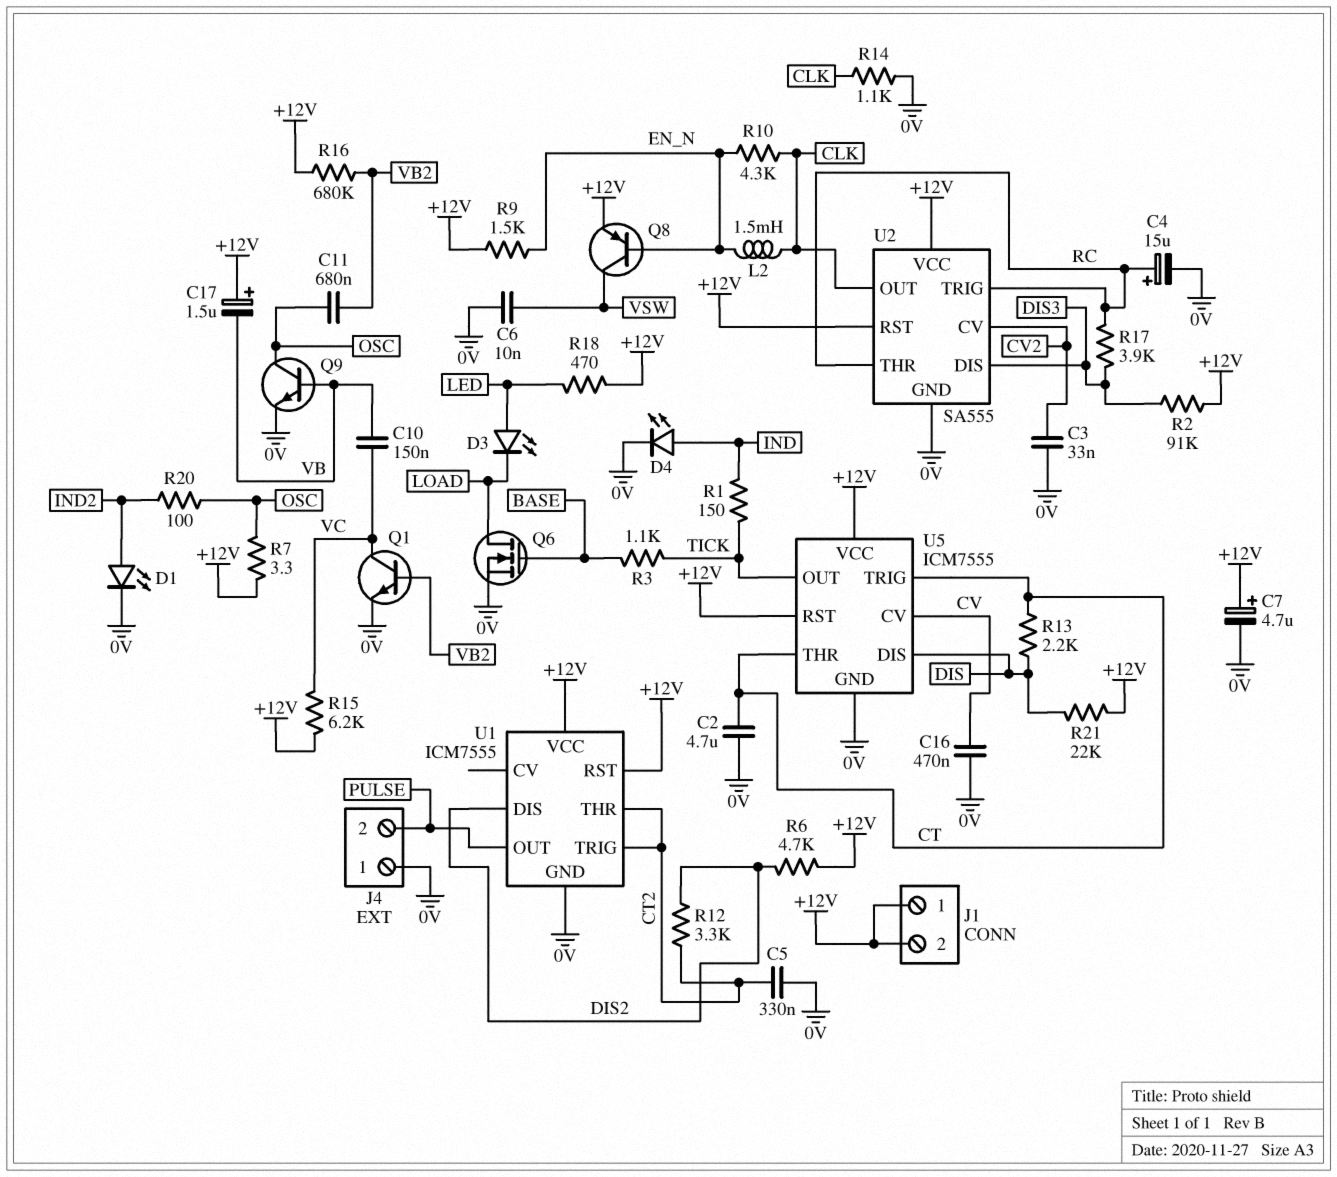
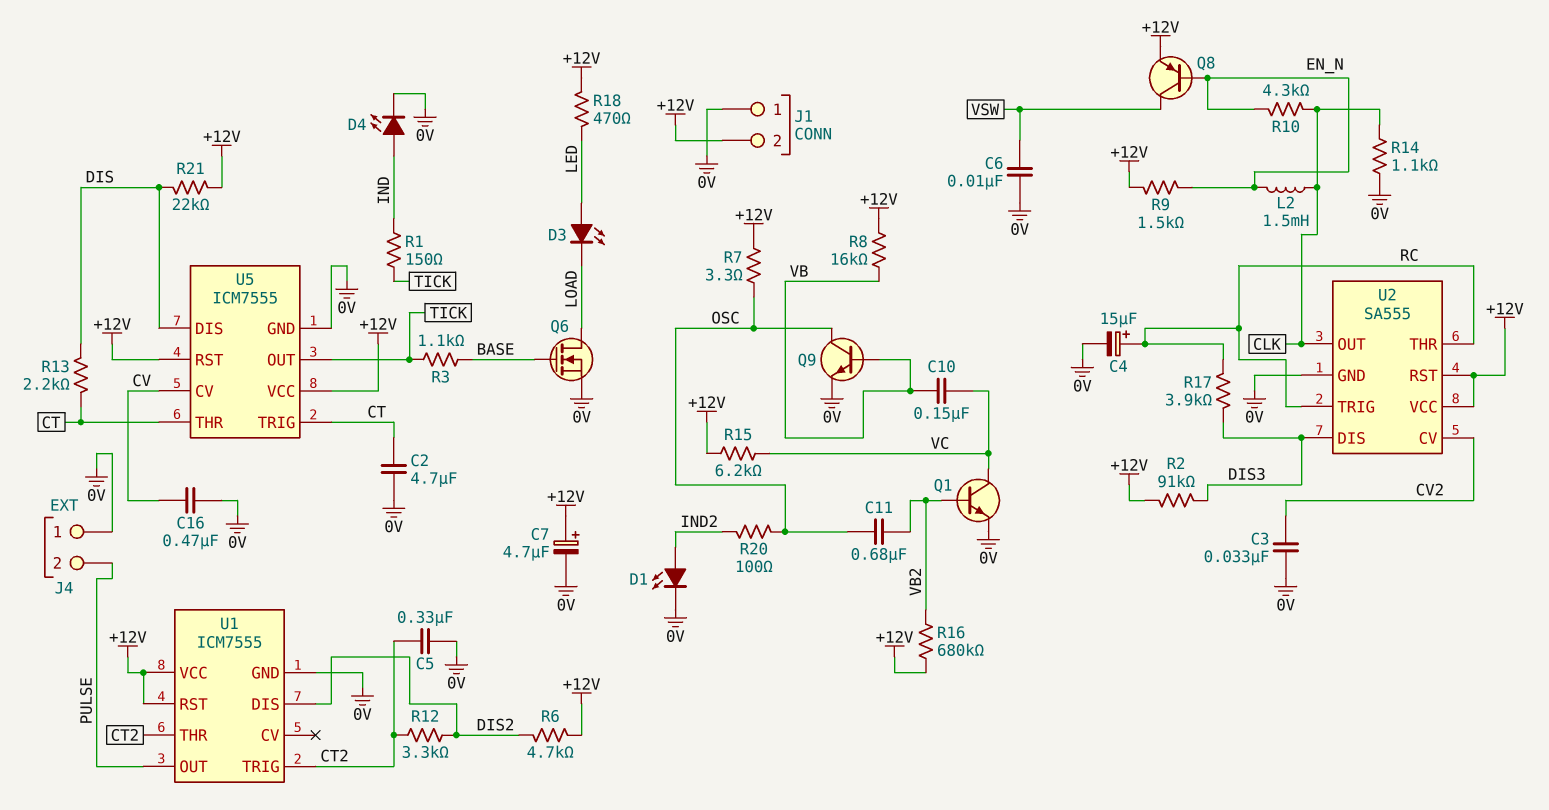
C17: 1.5uF (plus +12V, minus VB) -> none
J1 pin 1: +12V -> 0V
R8: none -> 16k (+12V, VB)

